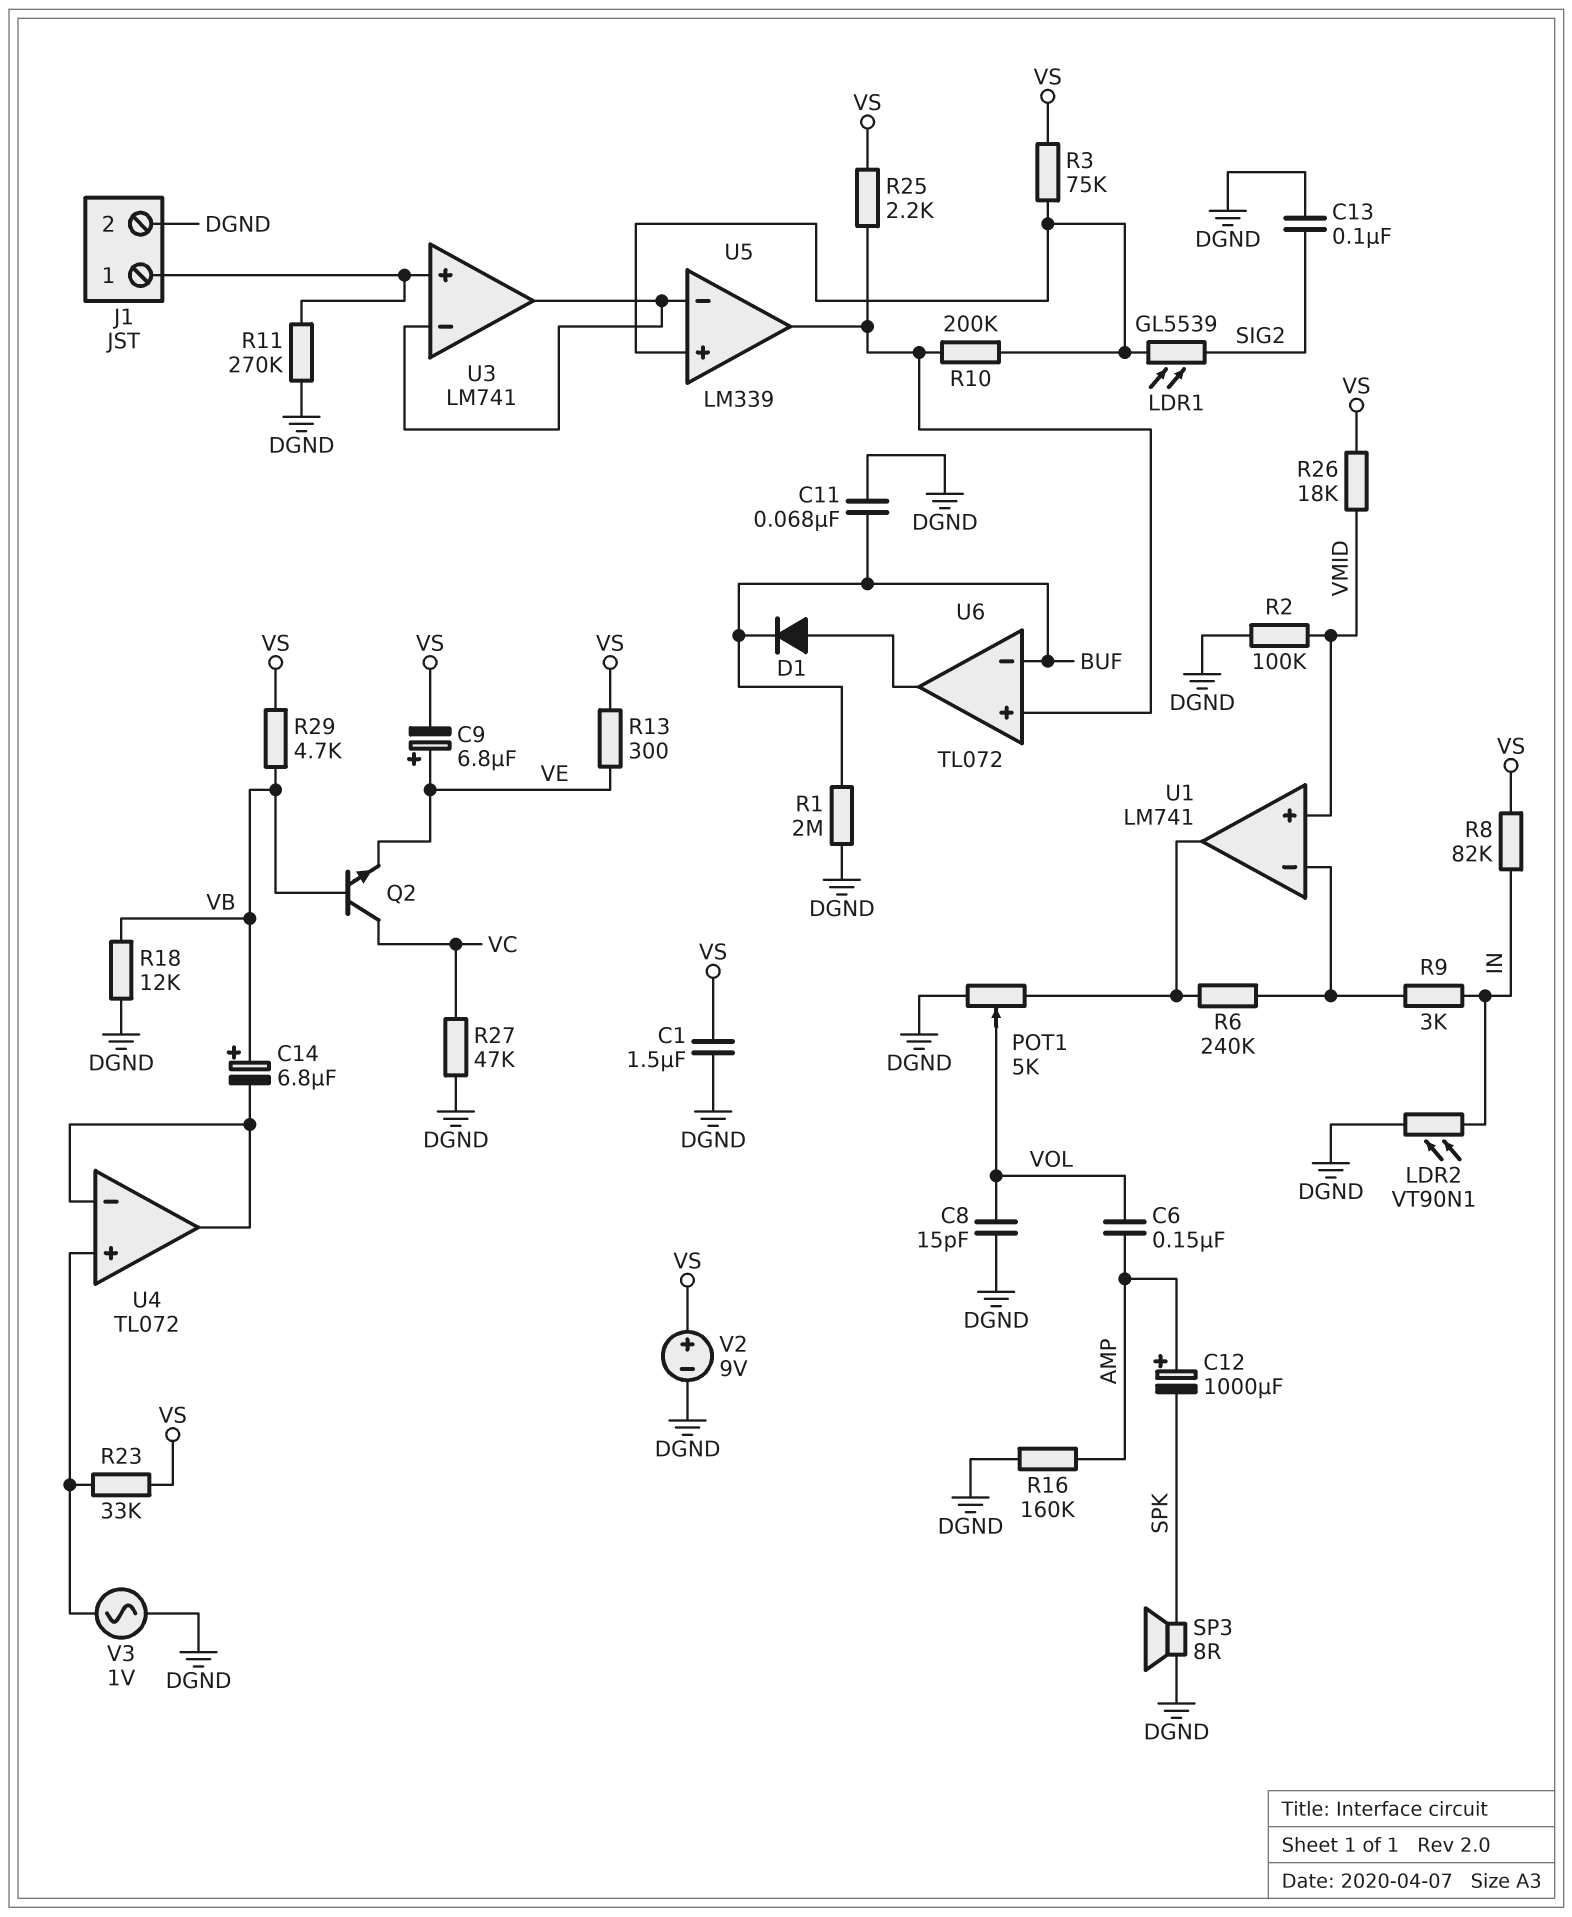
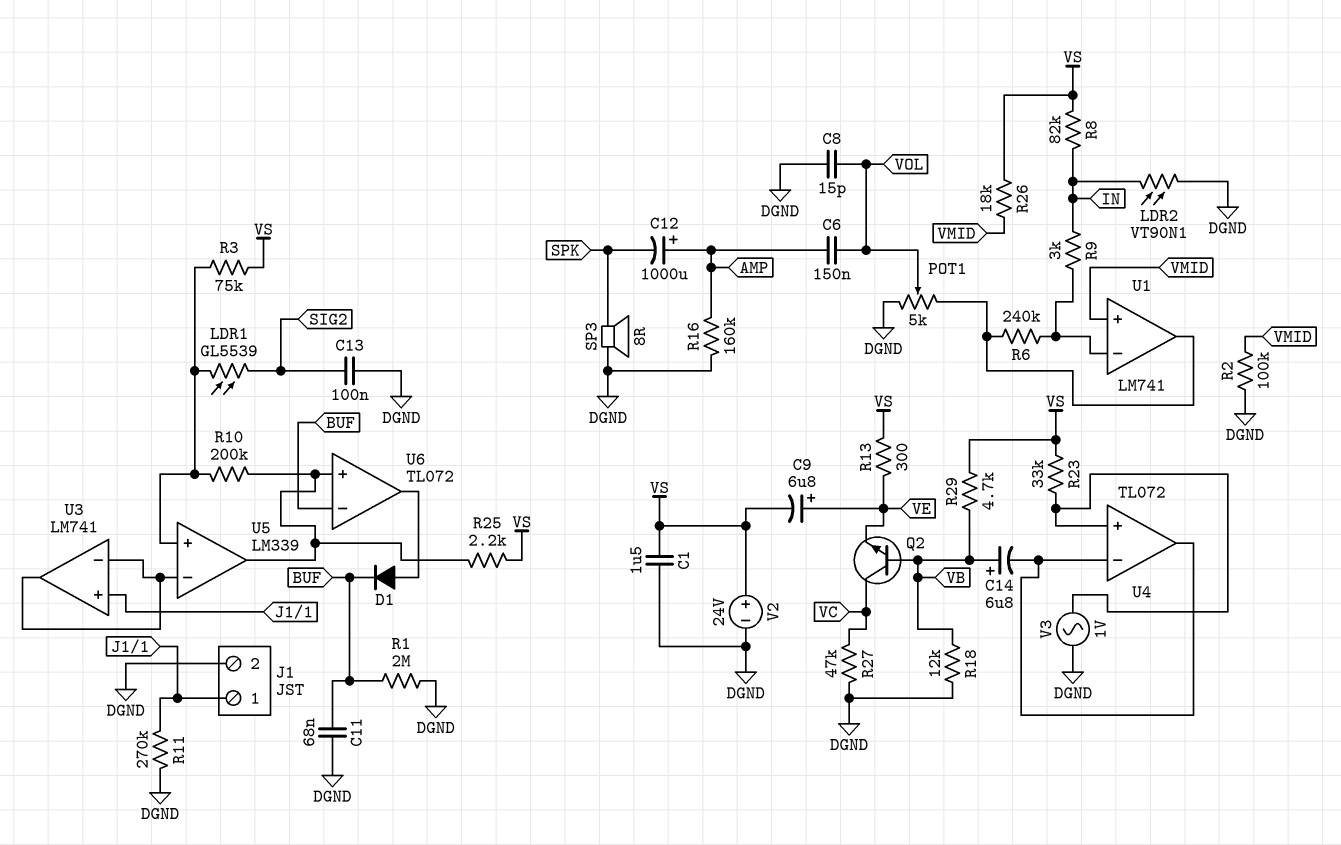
V2: 9V (plus VS, minus DGND) -> 24V (plus VS, minus DGND)

